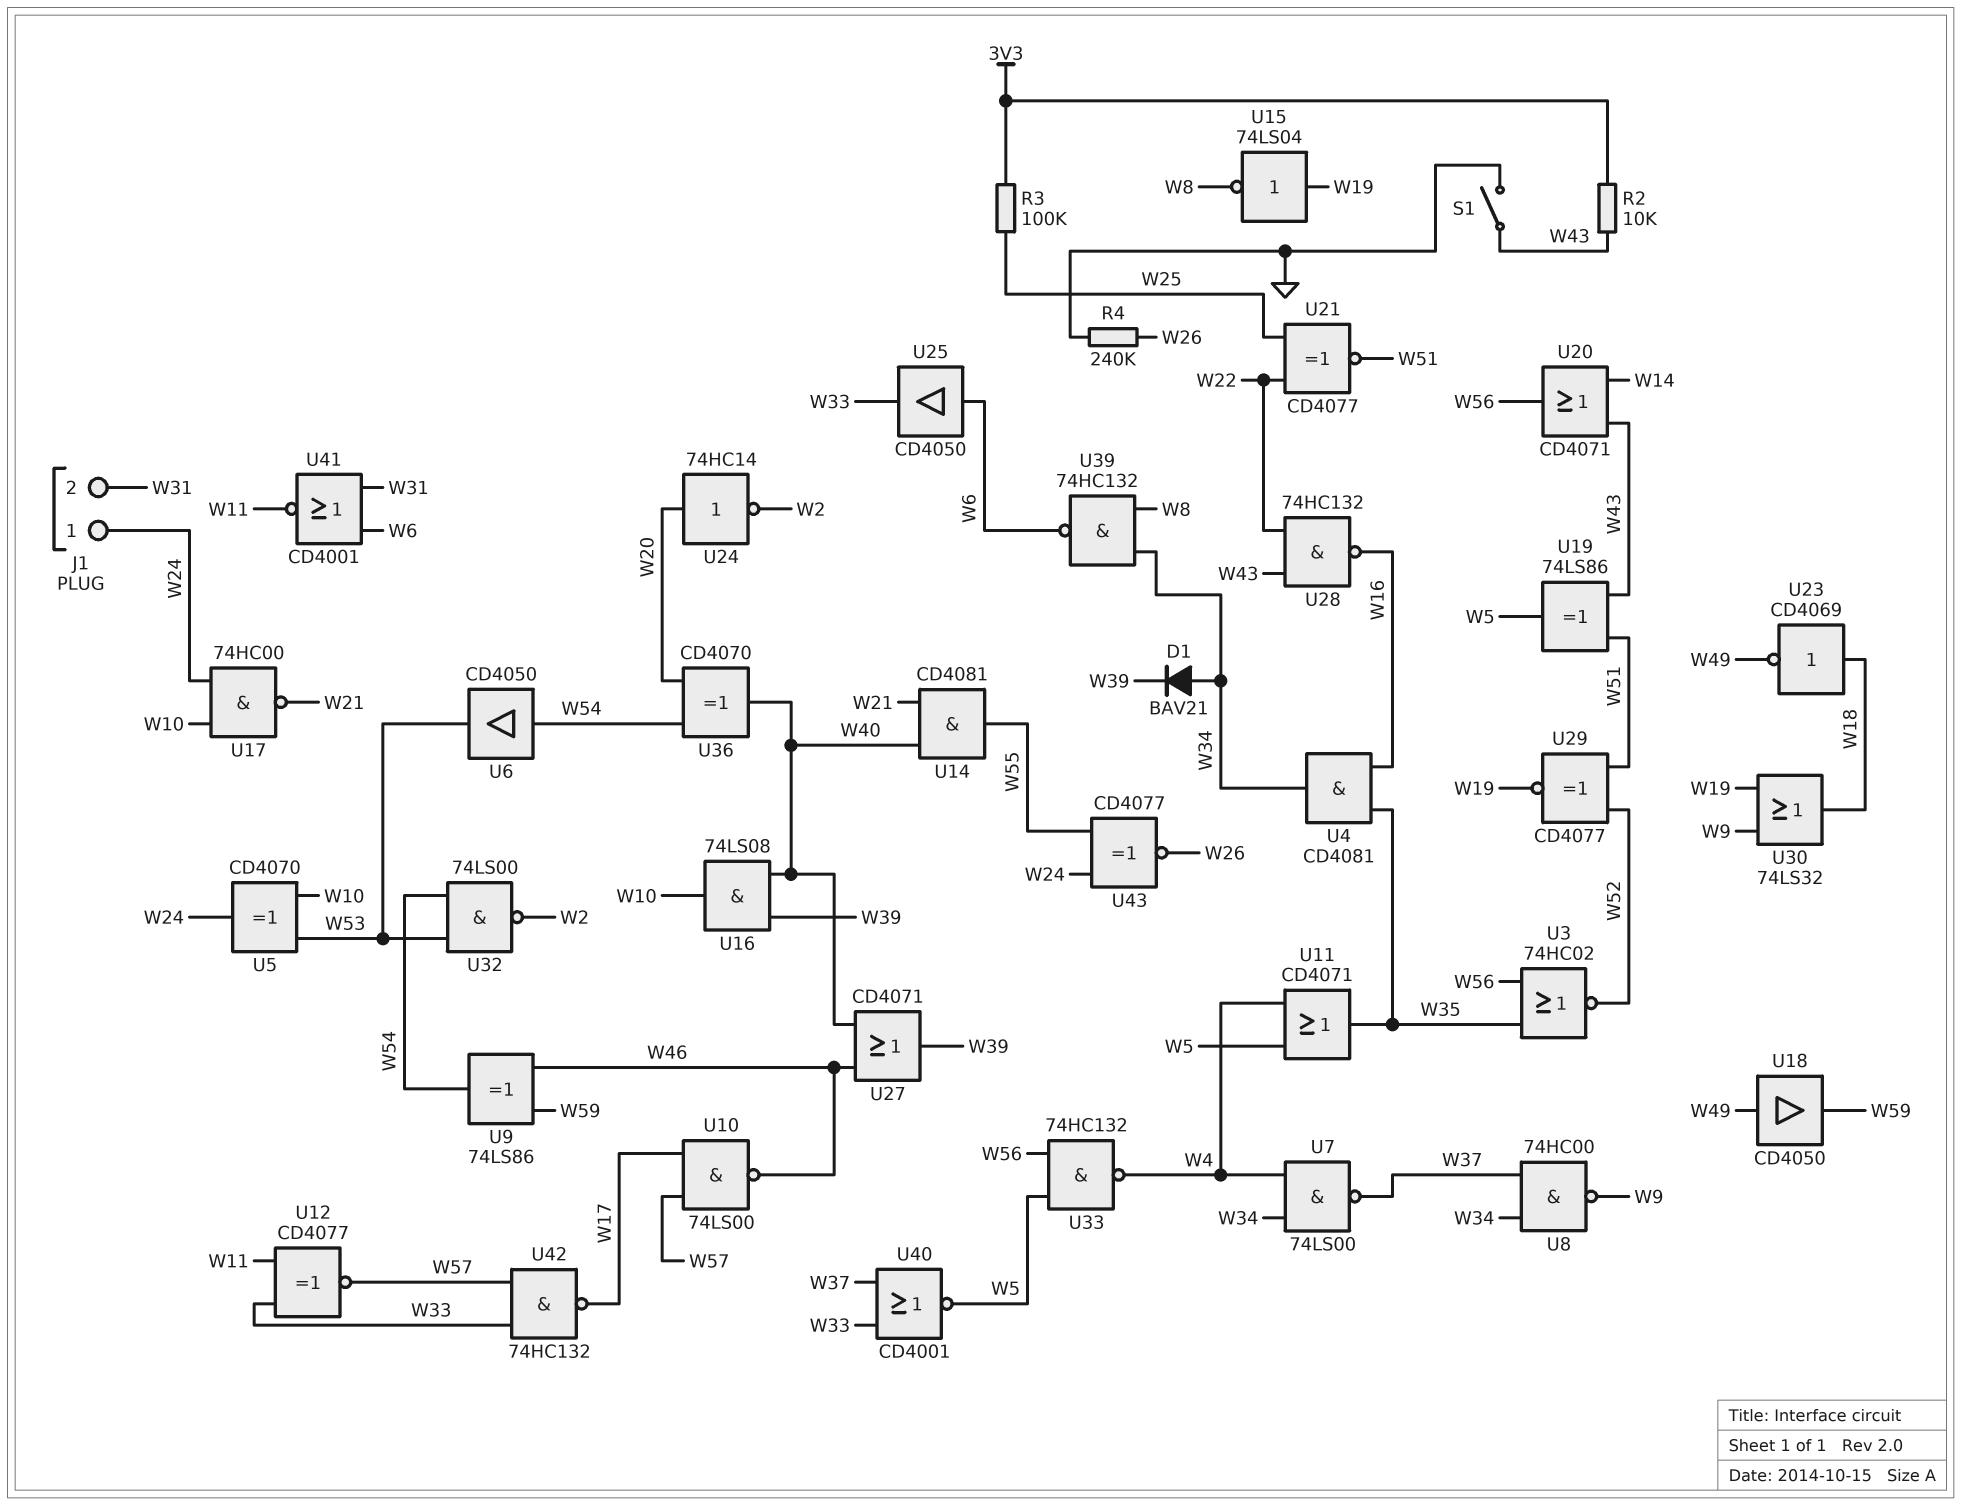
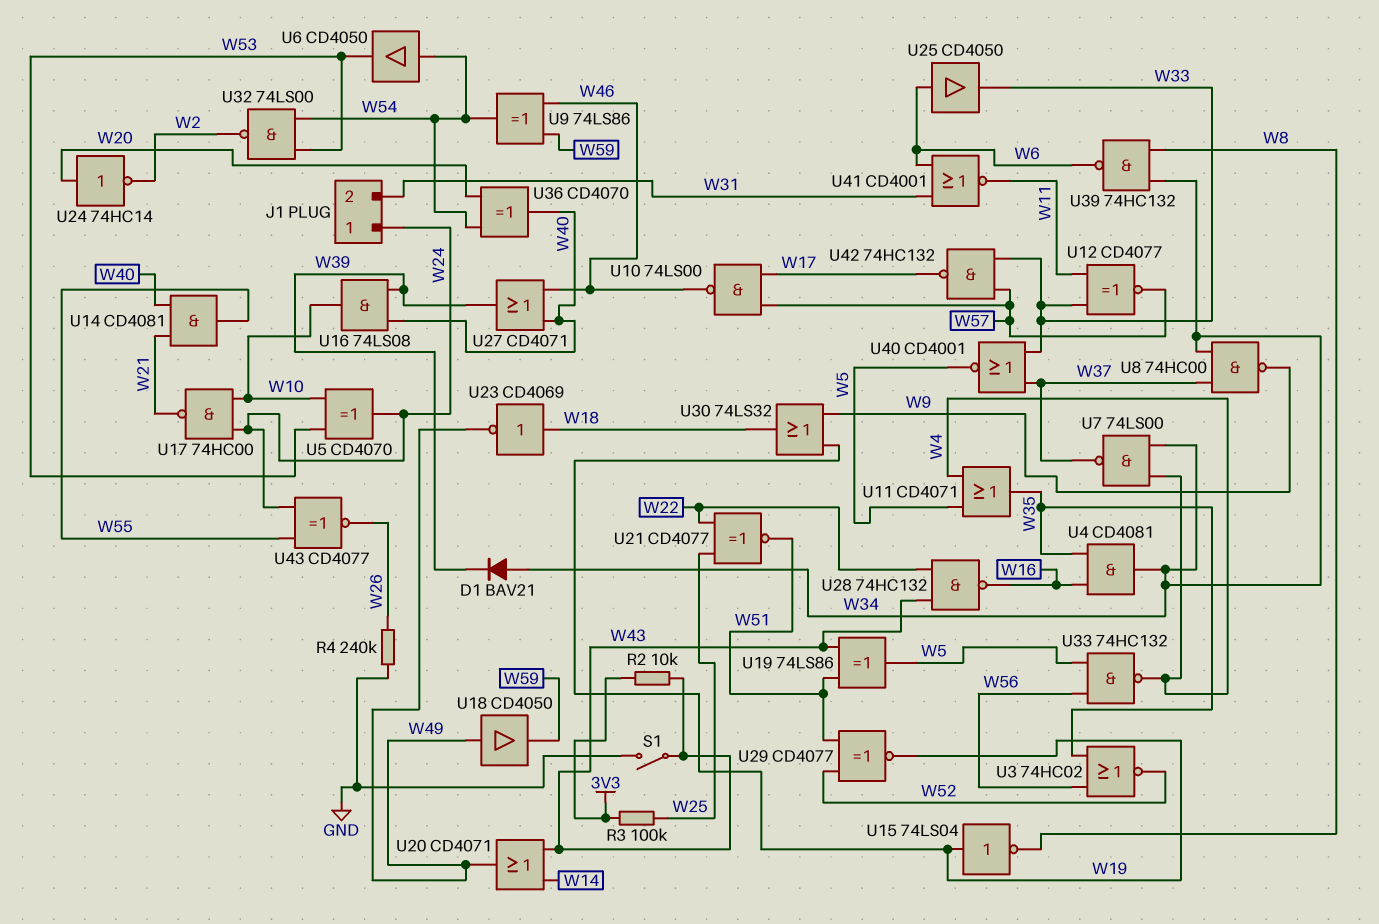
U20: OR CD4071 (in W14, in W43, out W56) -> OR CD4071 (in W14, in W43, out W49)

